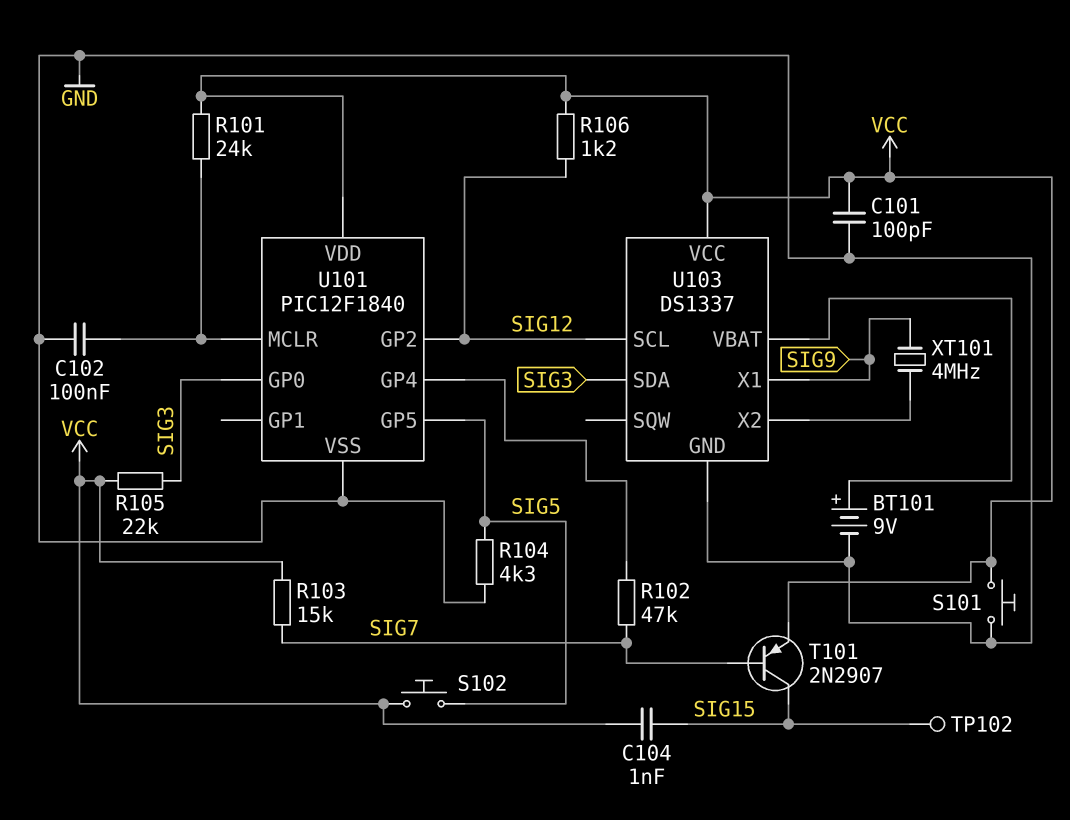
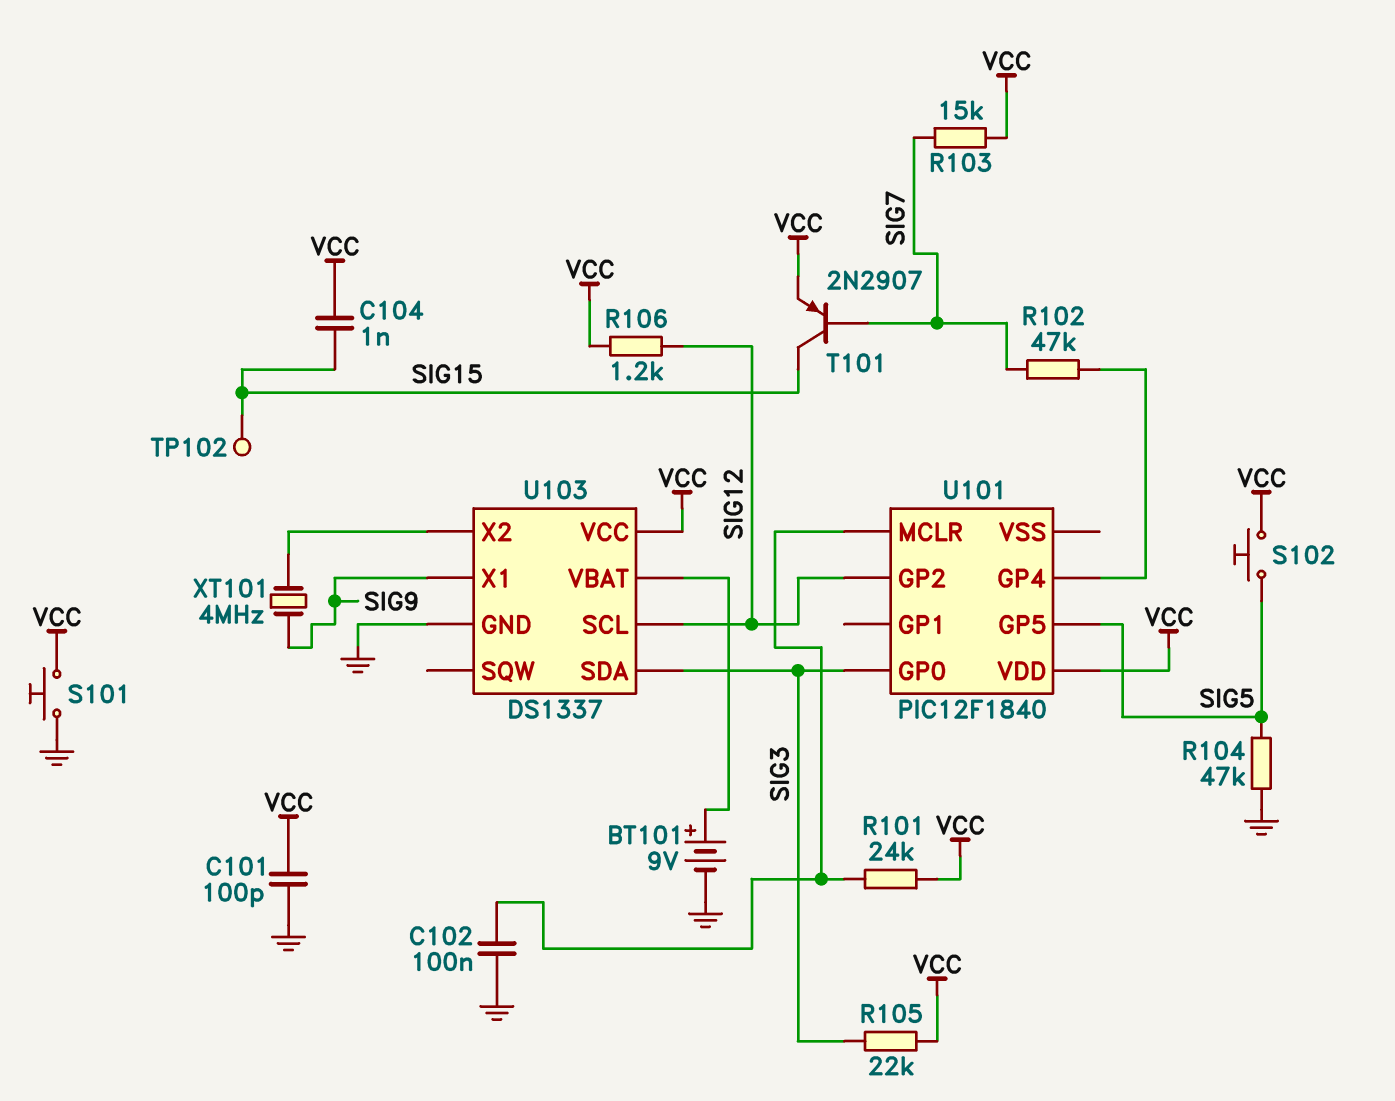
R104: 4.3k (GND, SIG5) -> 47k (GND, SIG5)
U101 pin VSS: GND -> none

